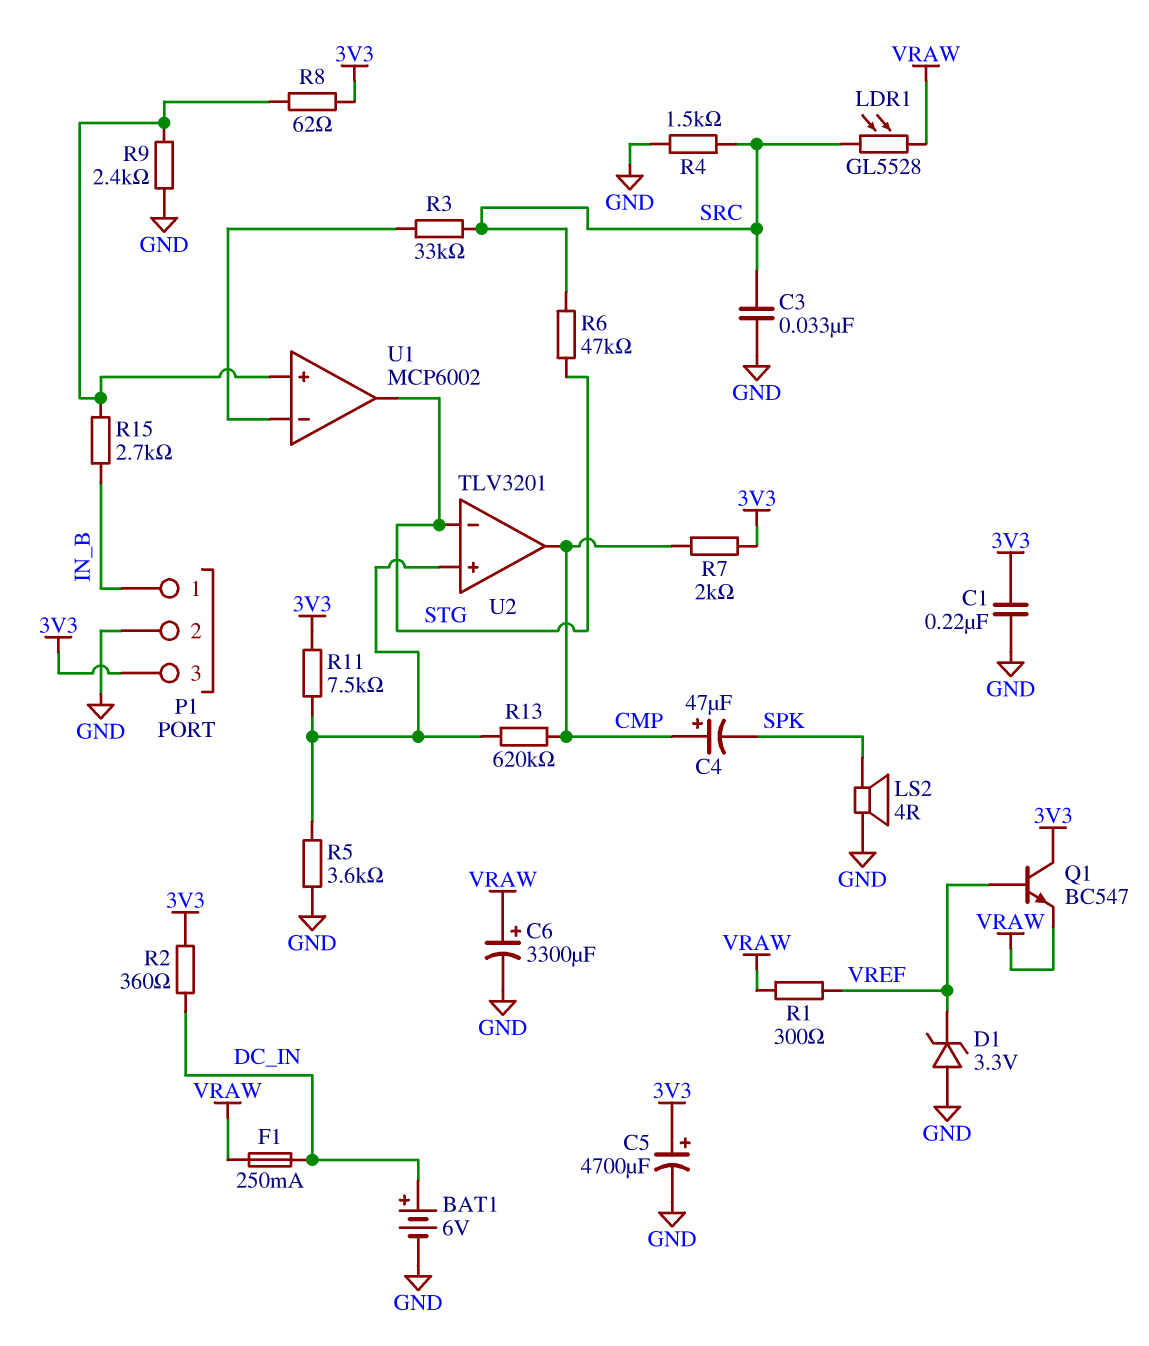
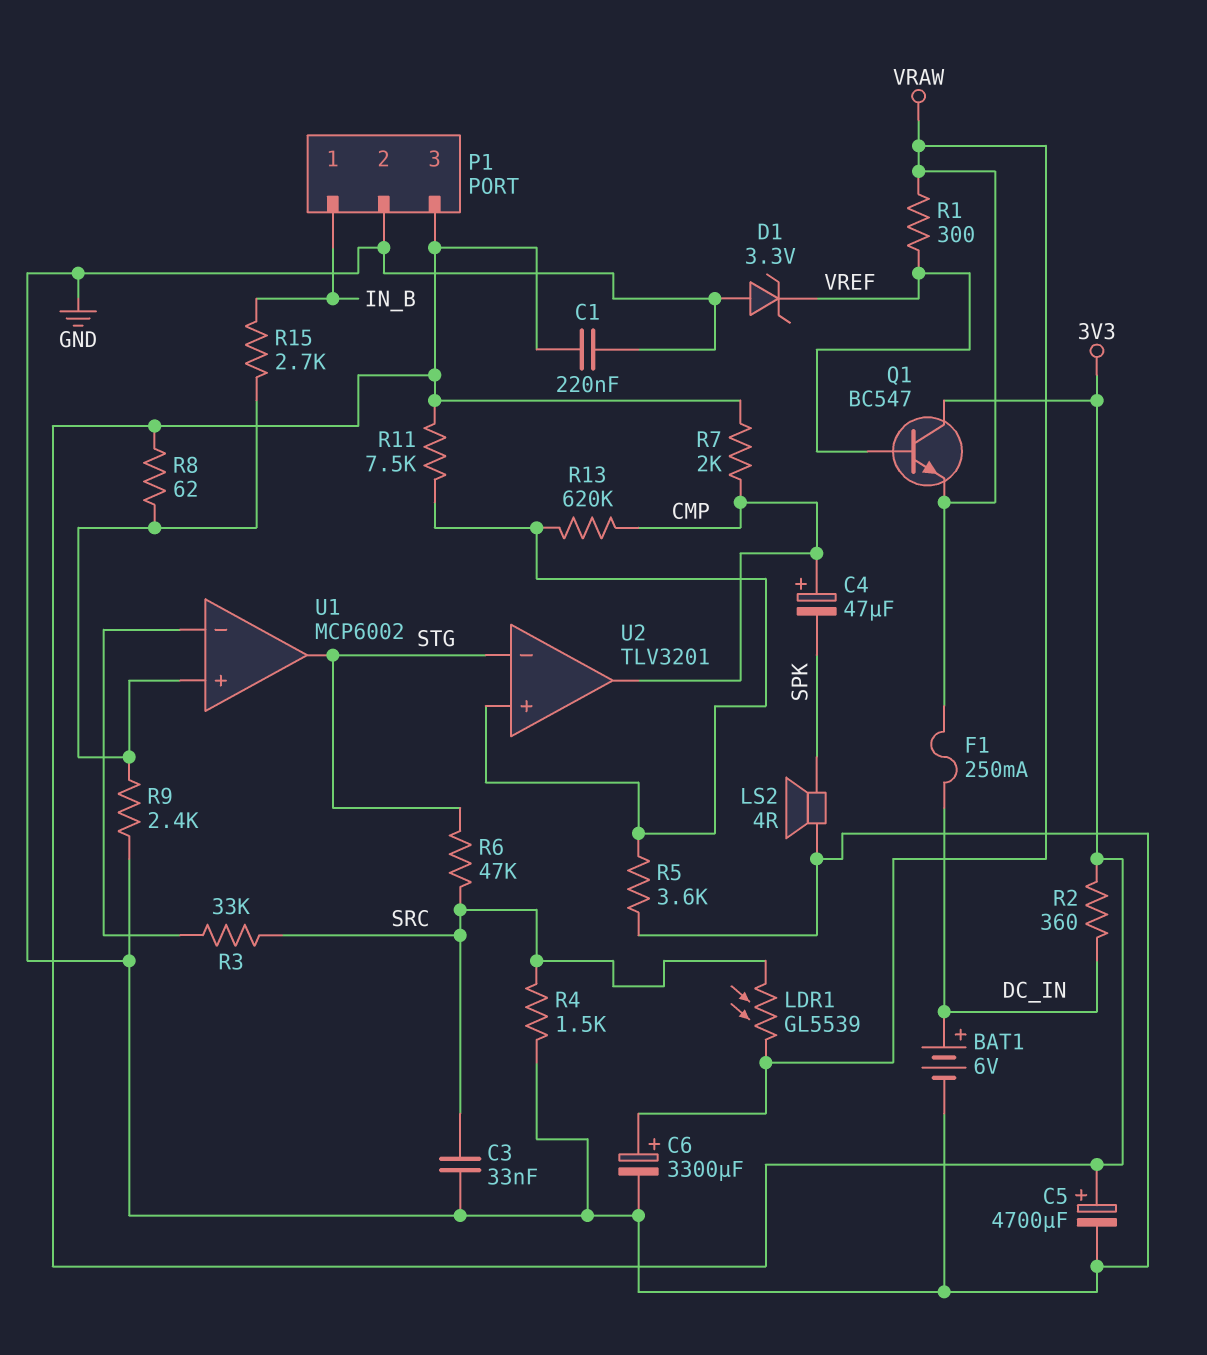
LDR1: GL5528 (SRC, VRAW) -> GL5539 (SRC, VRAW)

